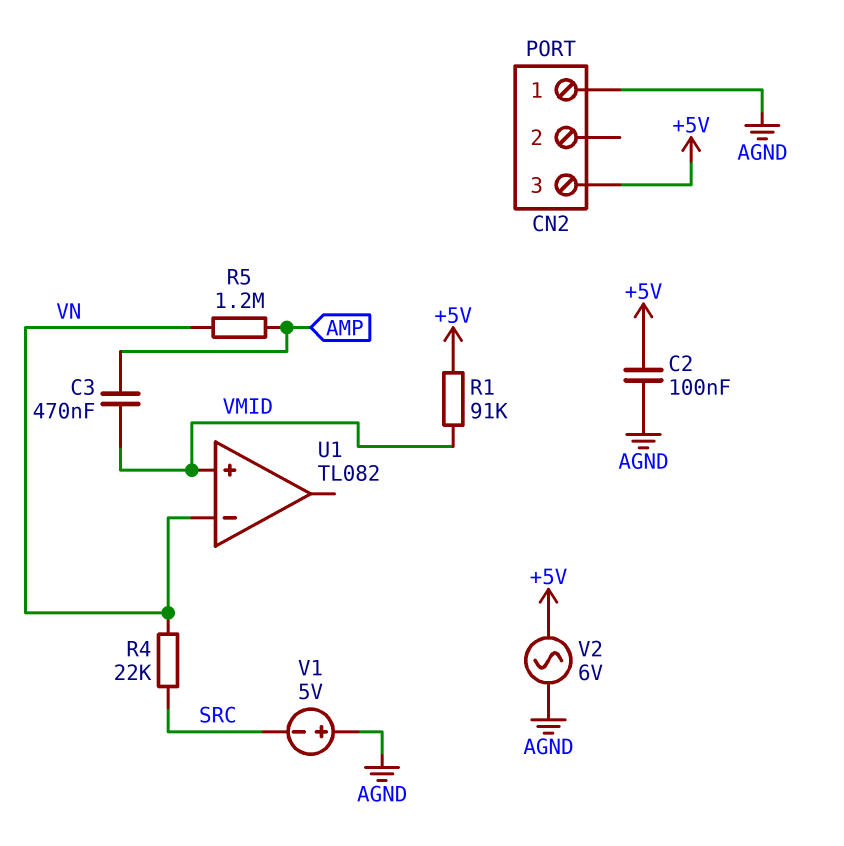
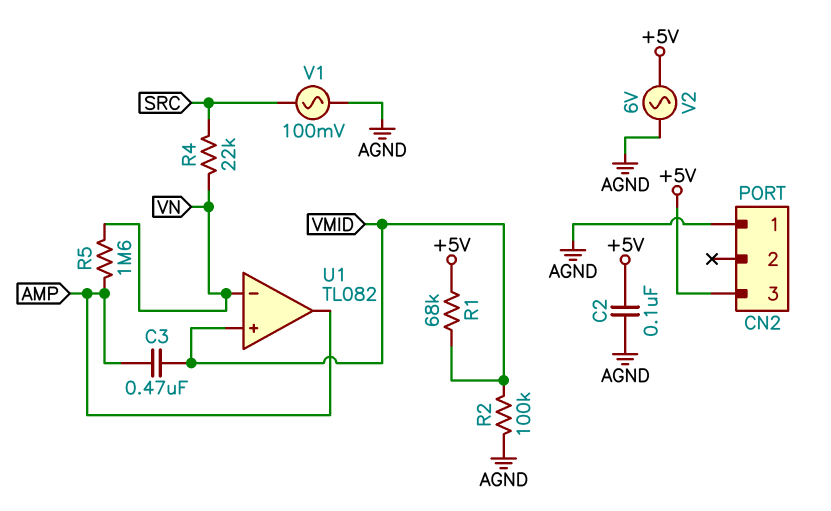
R1: 91k (+5V, VMID) -> 68k (+5V, VMID)
R2: none -> 100k (AGND, VMID)
R5: 1.2M (AMP, VN) -> 1.6M (AMP, VN)
U1 pin out: none -> AMP
V1: 5V (plus AGND, minus SRC) -> AC 100mV (AGND, SRC)

